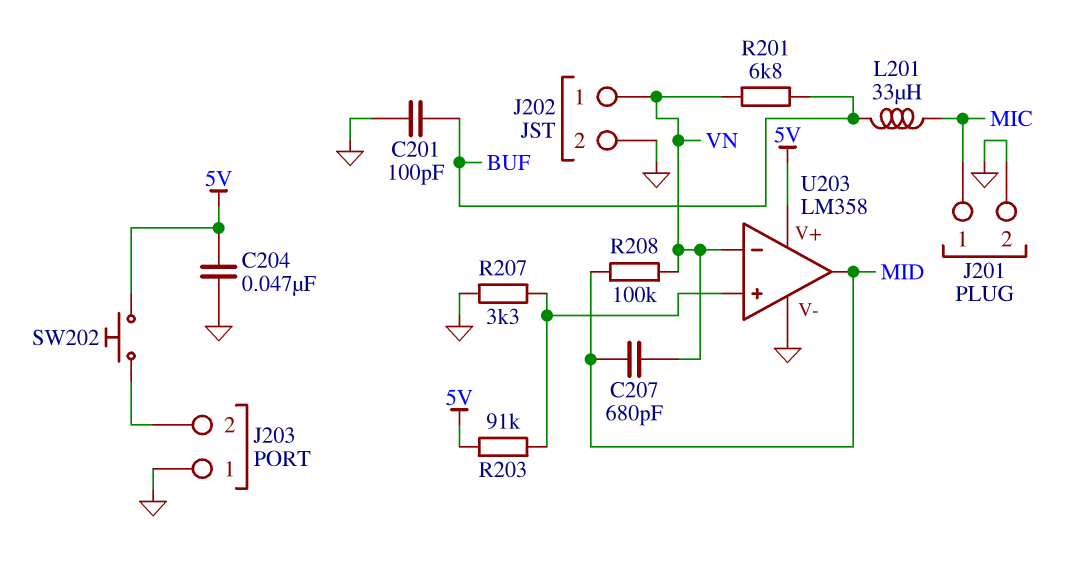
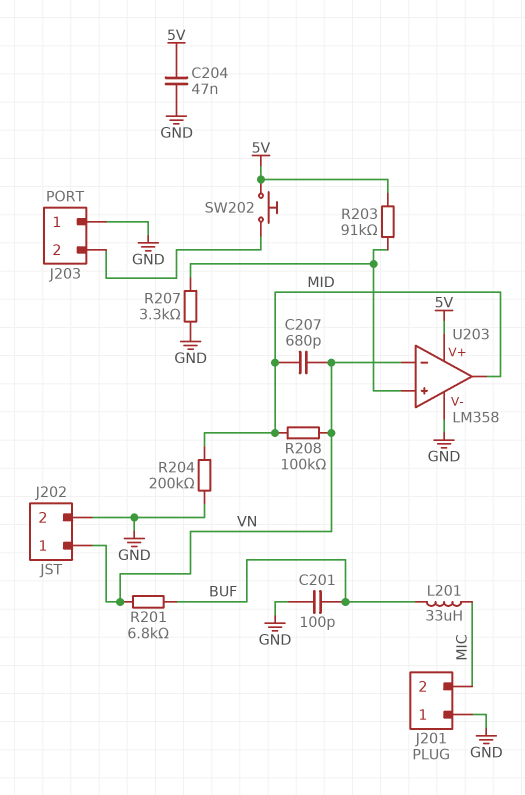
J201 pin 1: MIC -> GND
J201 pin 2: GND -> MIC
R204: none -> 200k (GND, MID)

